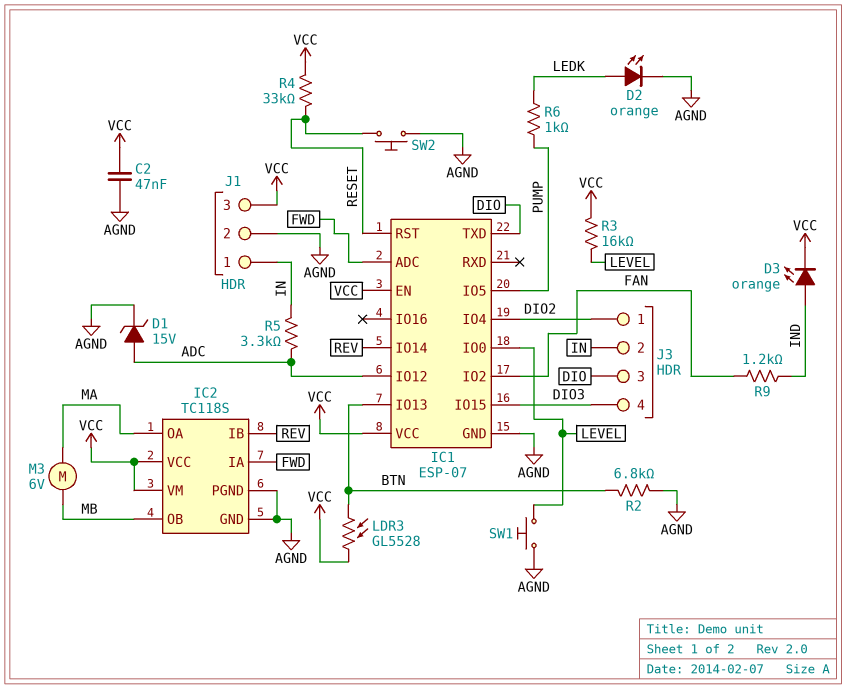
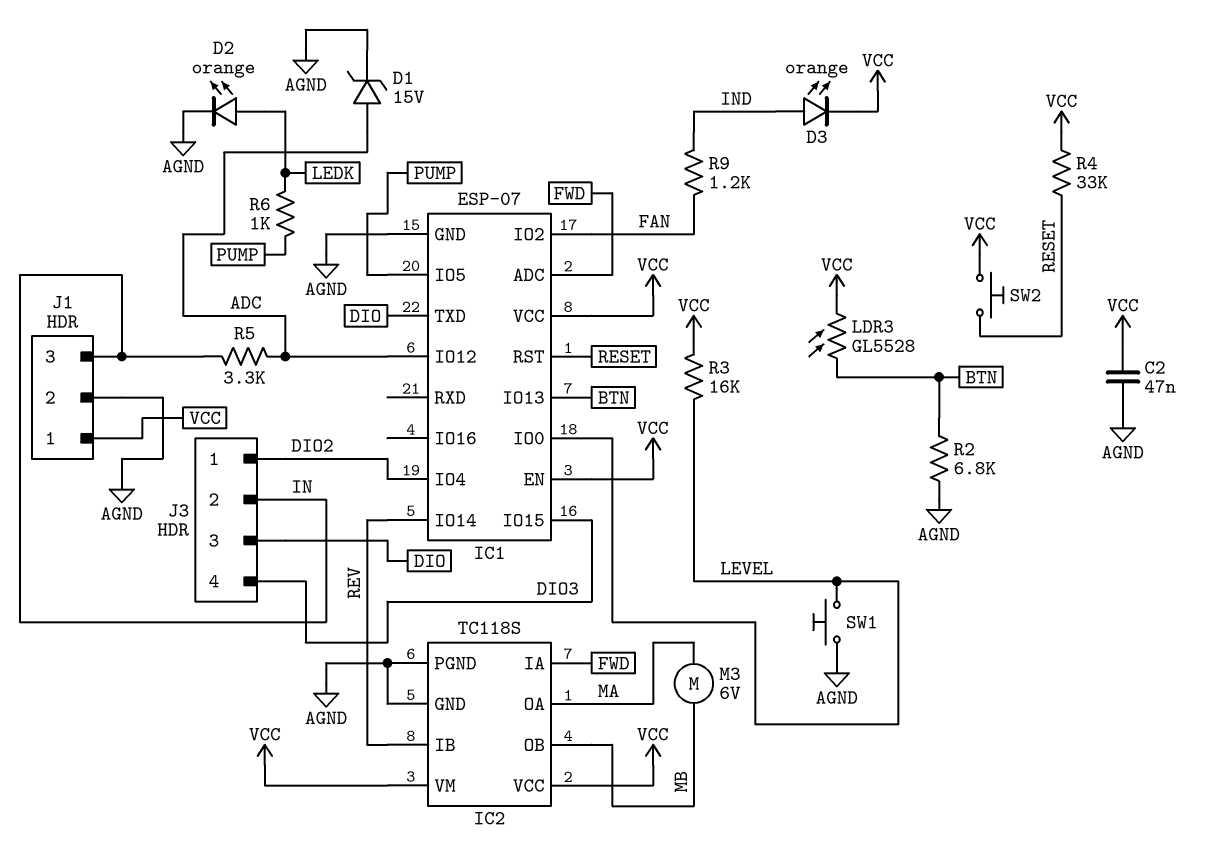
J1 pin 1: IN -> VCC
J1 pin 3: VCC -> IN
SW2: button (AGND, RESET) -> button (RESET, VCC)

